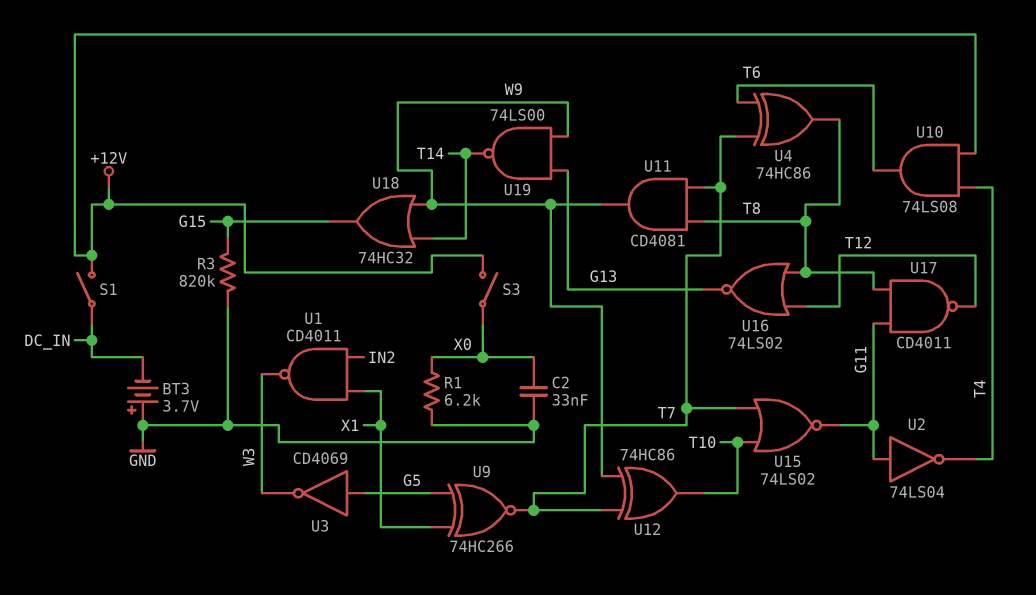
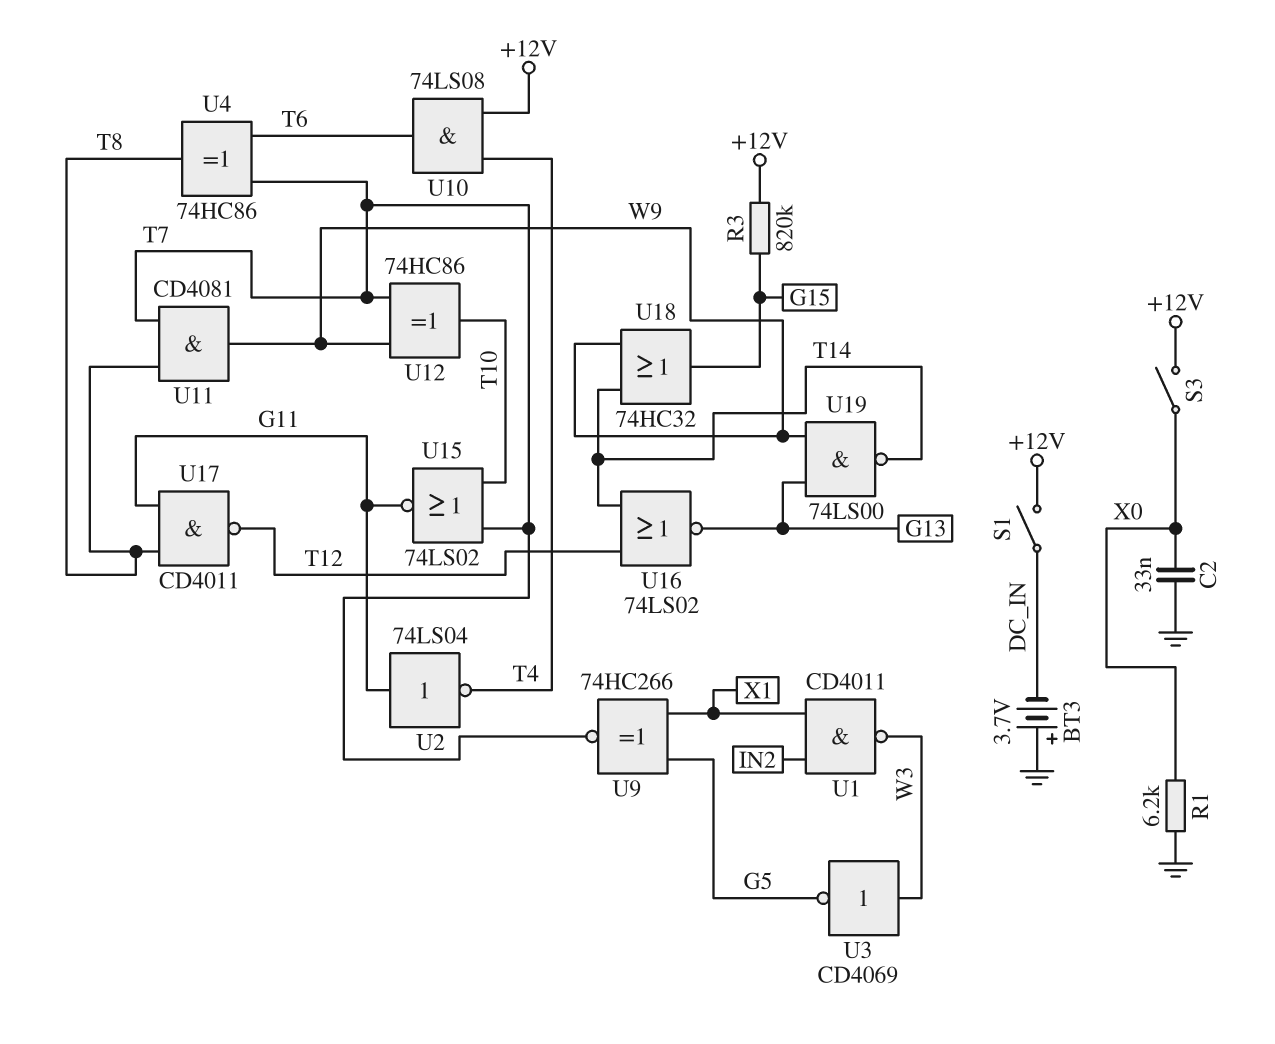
R3: 820k (G15, GND) -> 820k (+12V, G15)
U3: NOT CD4069 (in G5, out W3) -> NOT CD4069 (in W3, out G5)
U16: NOR 74LS02 (in T8, in T12, out G13) -> NOR 74LS02 (in T12, in T14, out G13)

